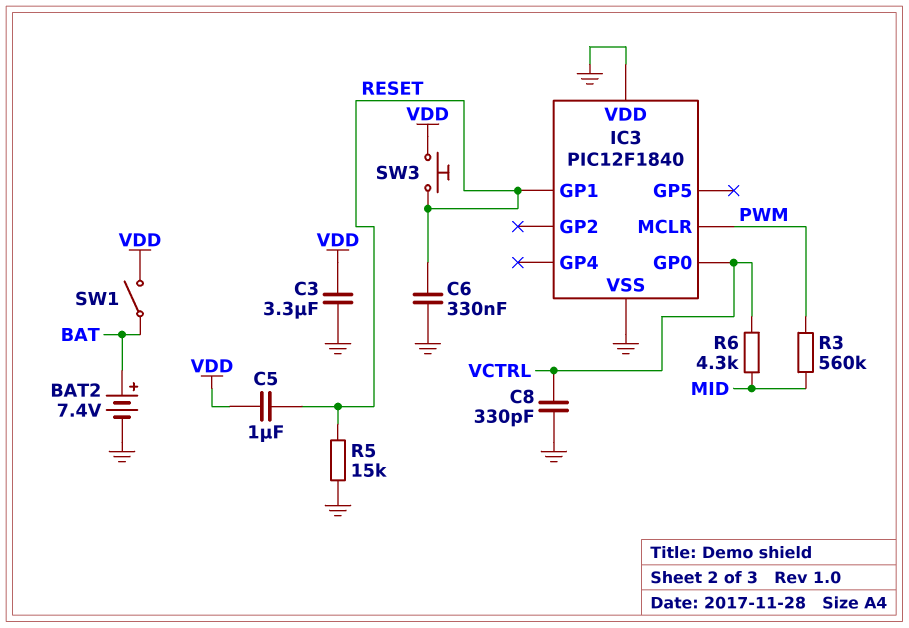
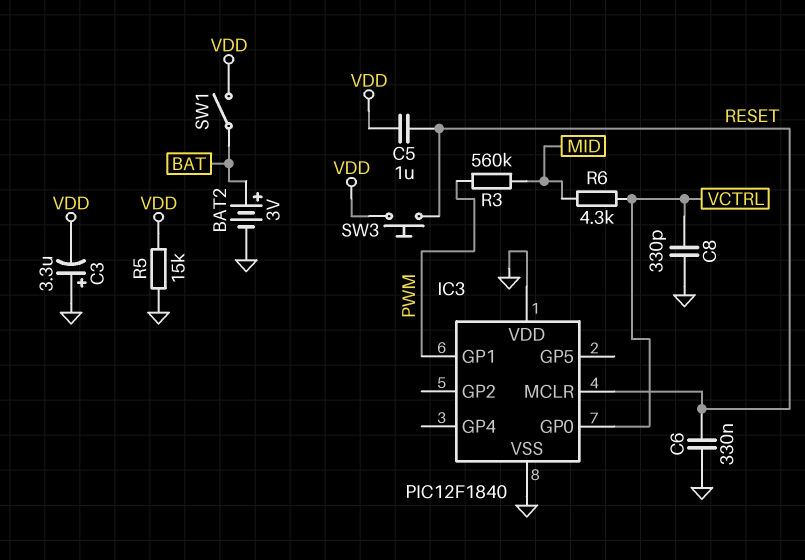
BAT2: 7.4V (plus BAT, minus GND) -> 3V (plus BAT, minus GND)
C3: 3.3uF (GND, VDD) -> 3.3uF (plus GND, minus VDD)
IC3 pin GP1: RESET -> PWM
IC3 pin MCLR: PWM -> RESET
R5: 15k (GND, RESET) -> 15k (GND, VDD)

